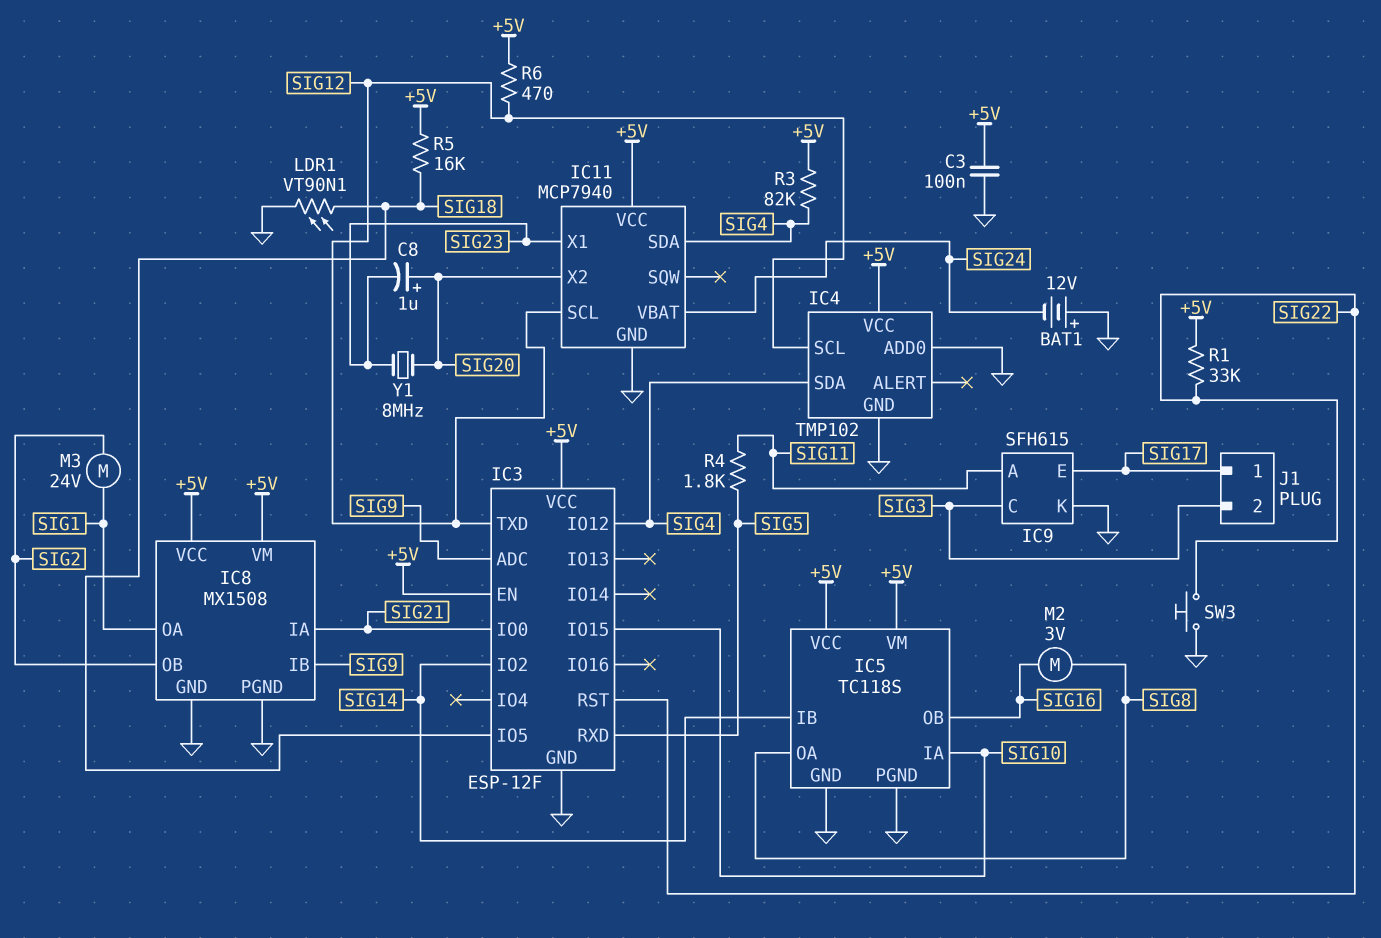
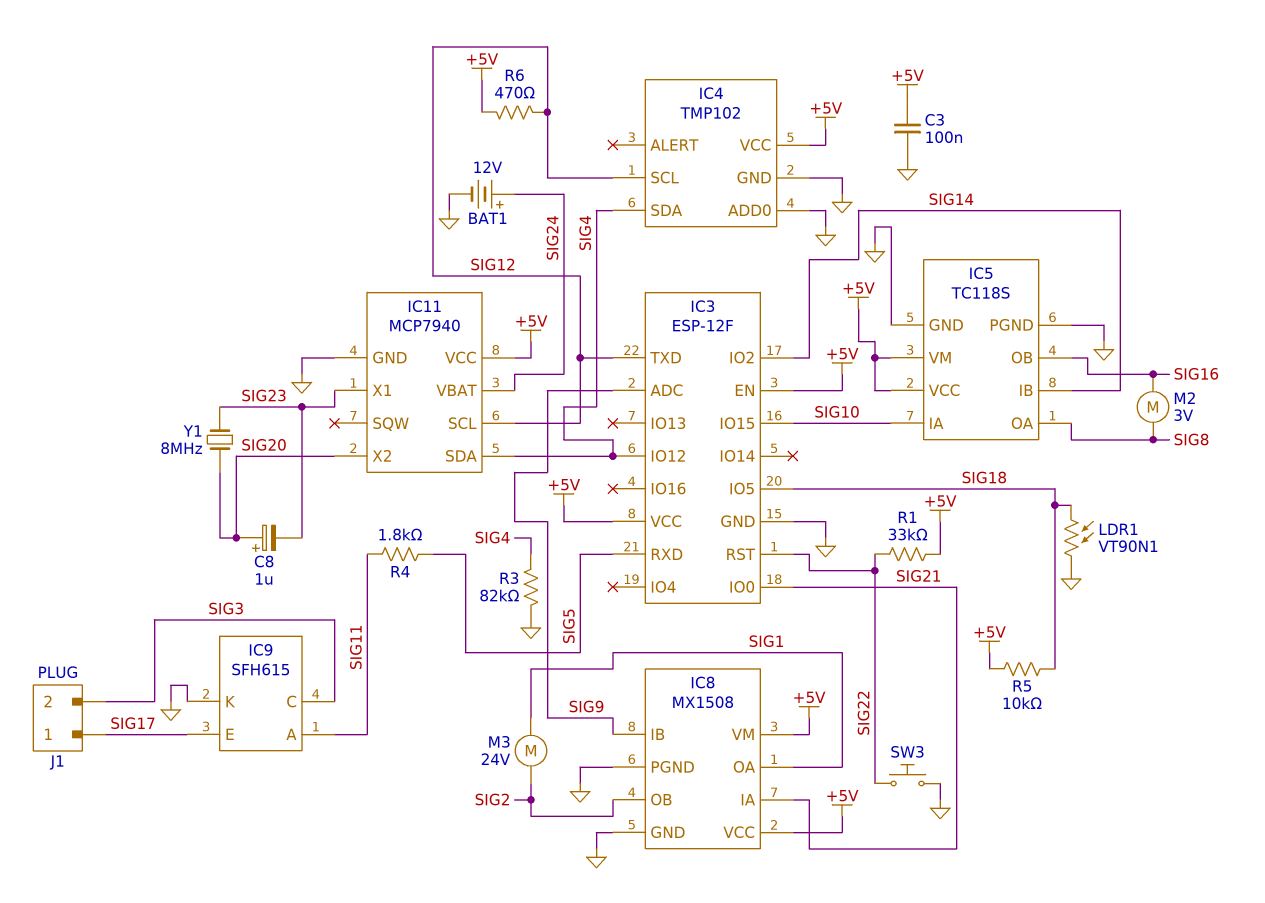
BAT1: 12V (plus GND, minus SIG24) -> 12V (plus SIG24, minus GND)
R3: 82k (+5V, SIG4) -> 82k (GND, SIG4)
R5: 16k (+5V, SIG18) -> 10k (+5V, SIG18)

